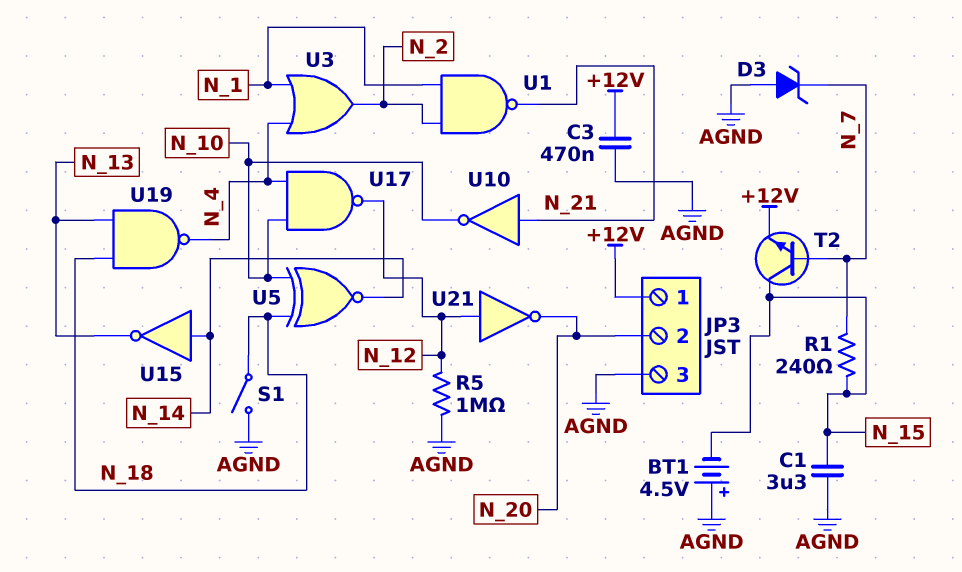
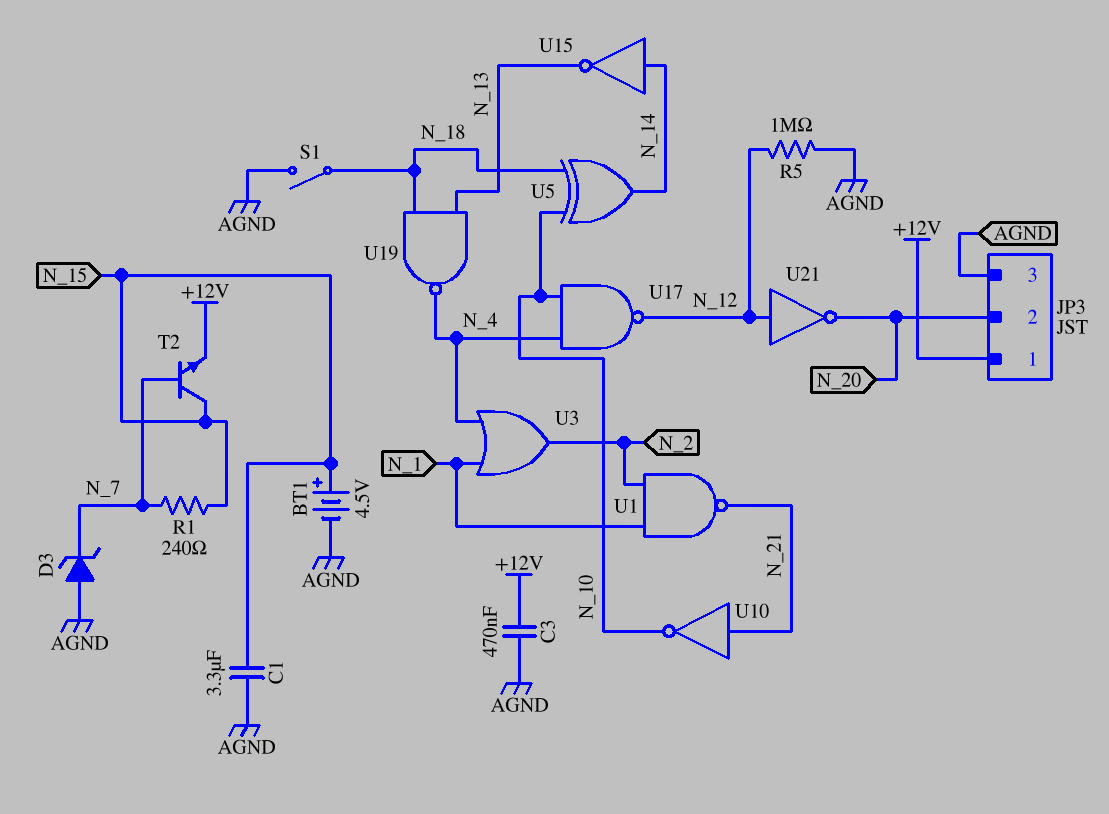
BT1: 4.5V (plus AGND, minus N_15) -> 4.5V (plus N_15, minus AGND)
U5: XNOR (in N_10, in N_18, out N_14) -> XOR (in N_10, in N_18, out N_14)

